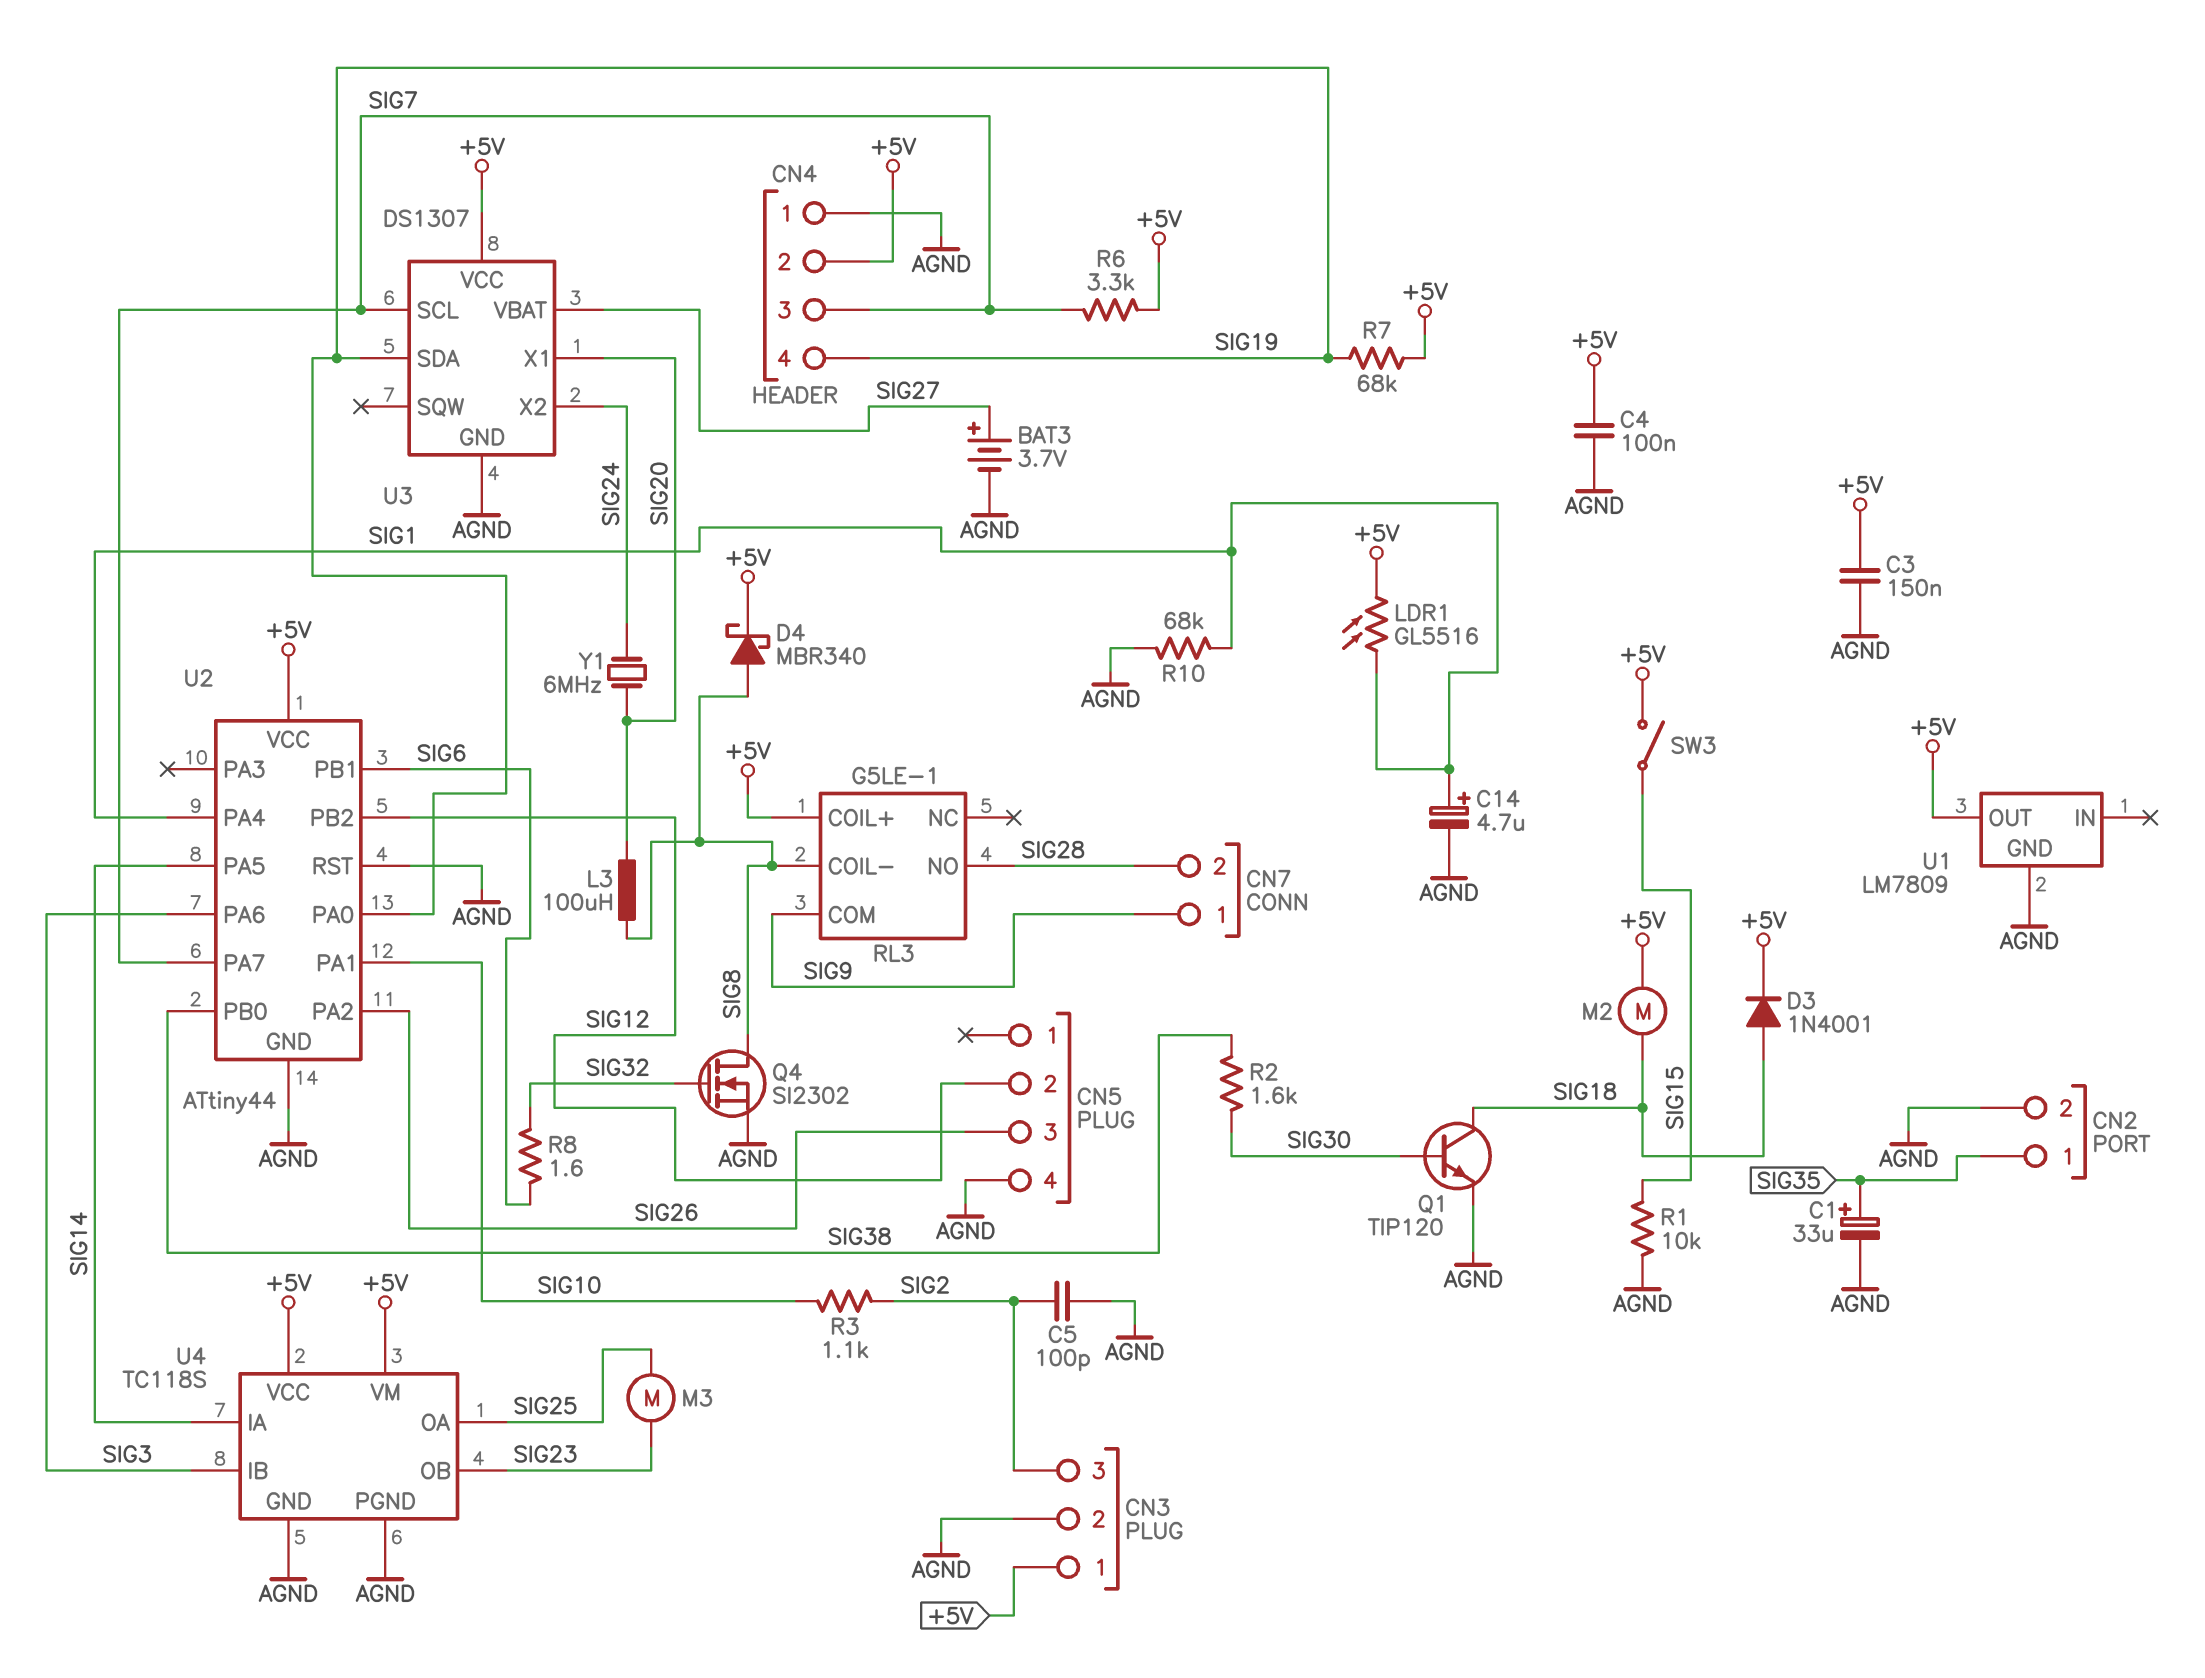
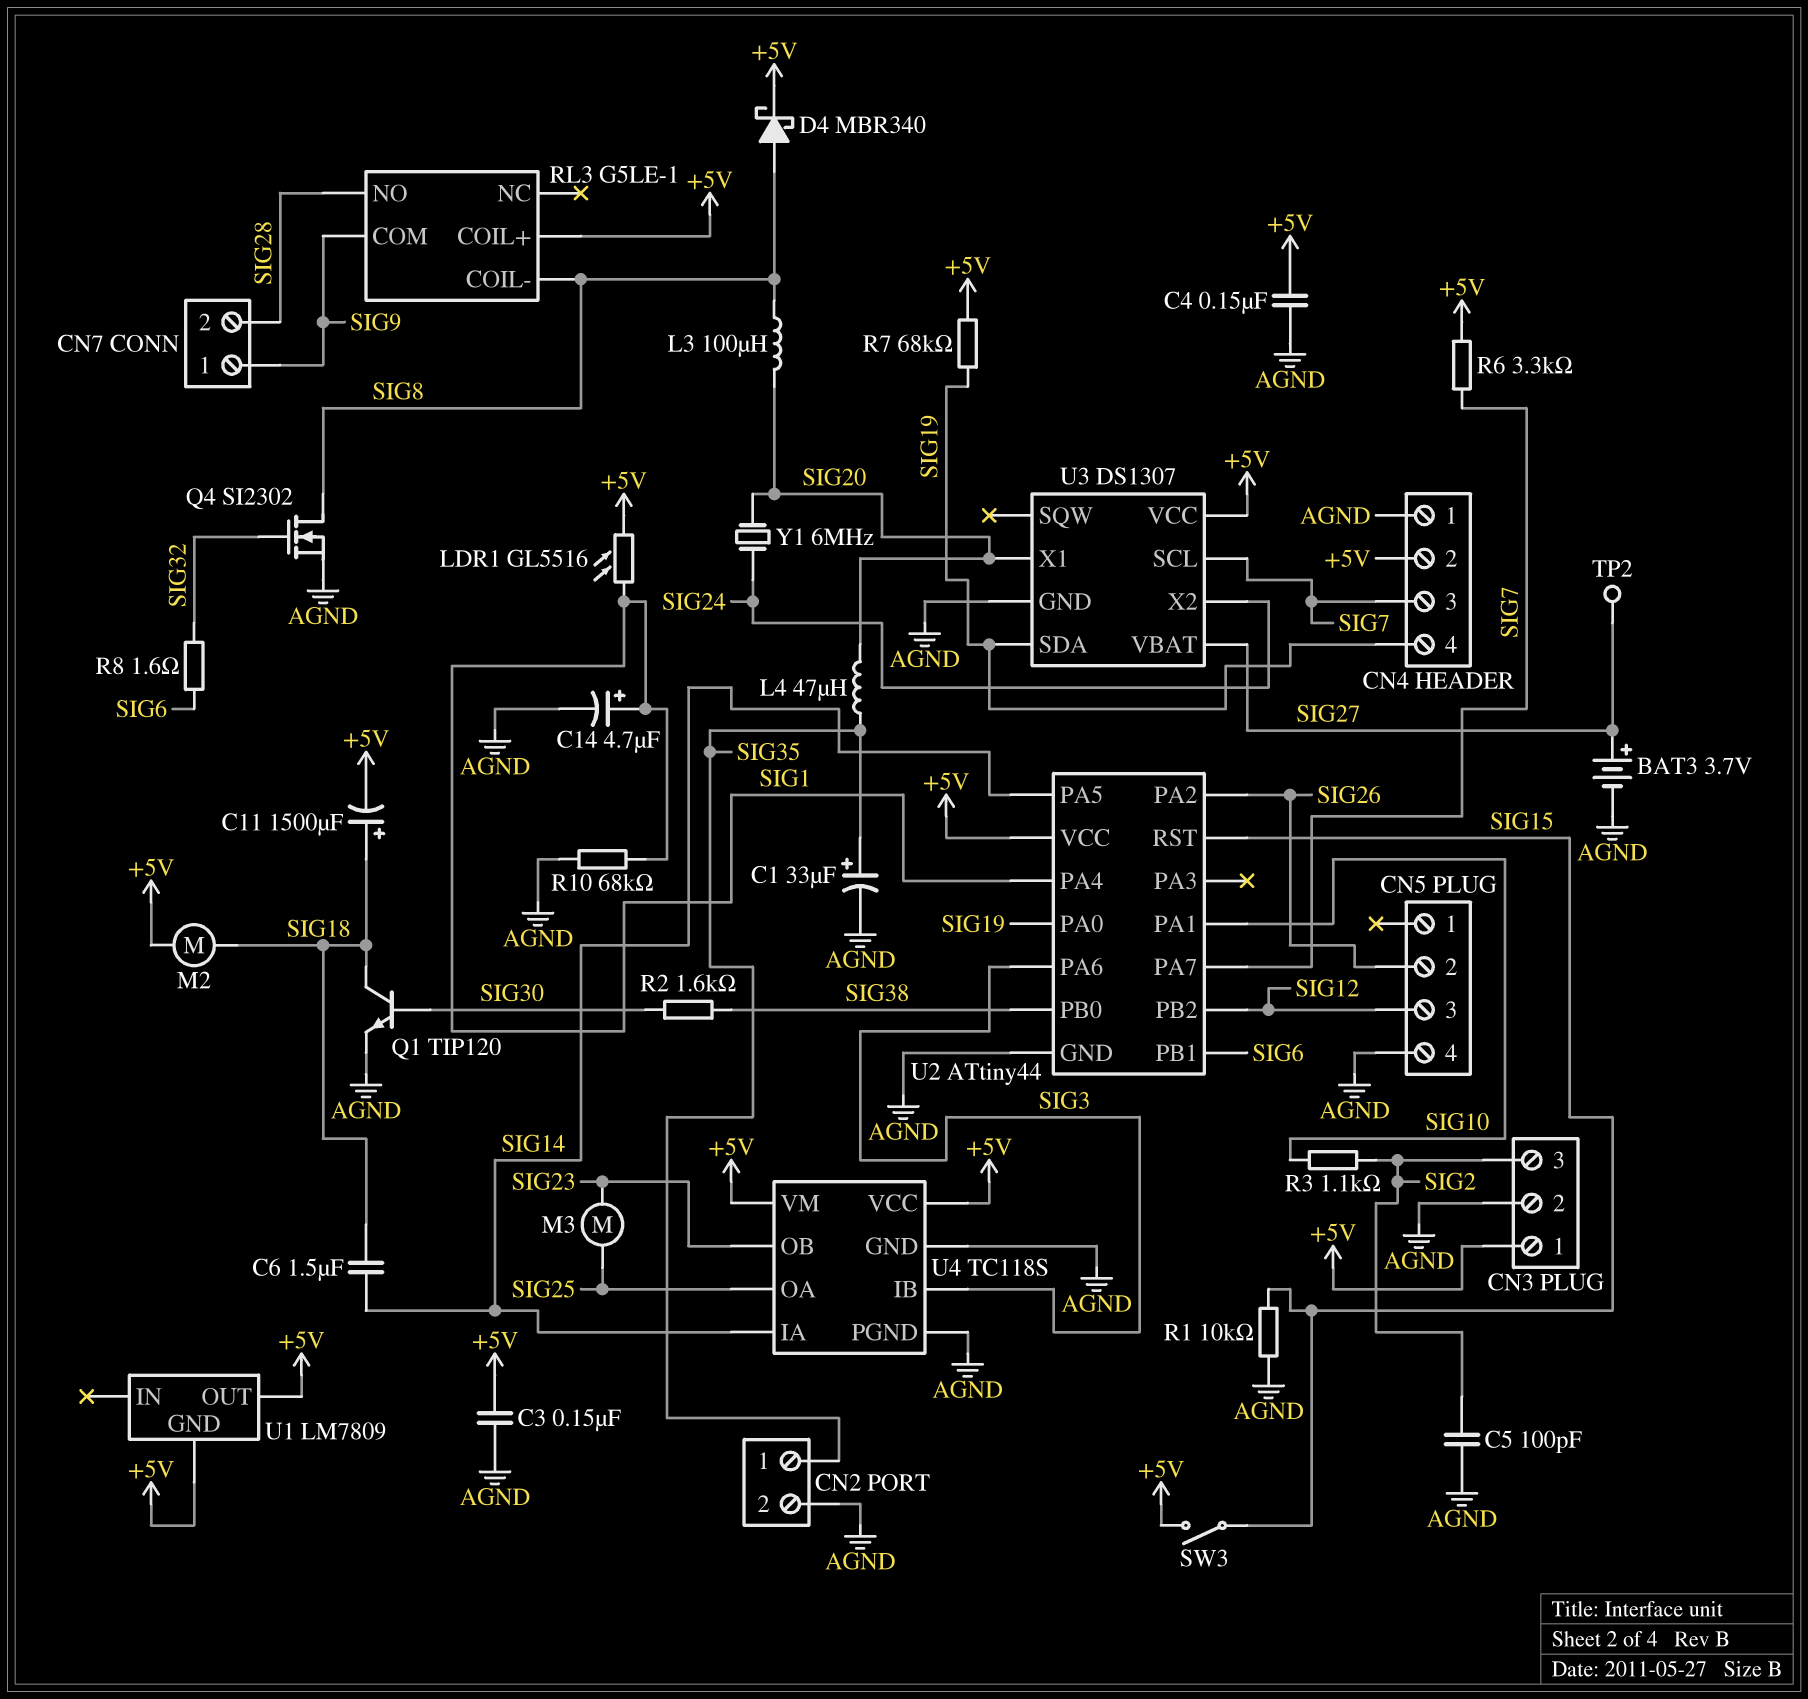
C4: 100nF (+5V, AGND) -> 150nF (+5V, AGND)
C6: none -> 1.5uF (SIG14, SIG18)
C11: none -> 1500uF (plus SIG18, minus +5V)
CN5 pin 2: SIG12 -> SIG26
CN5 pin 3: SIG26 -> SIG12
D3: diode 1N4001 (A SIG18, K +5V) -> none
L4: none -> 47uH (SIG20, SIG35)
TP2: none -> test point (SIG27)
U1 pin GND: AGND -> +5V
U2 pin RST: AGND -> SIG15

